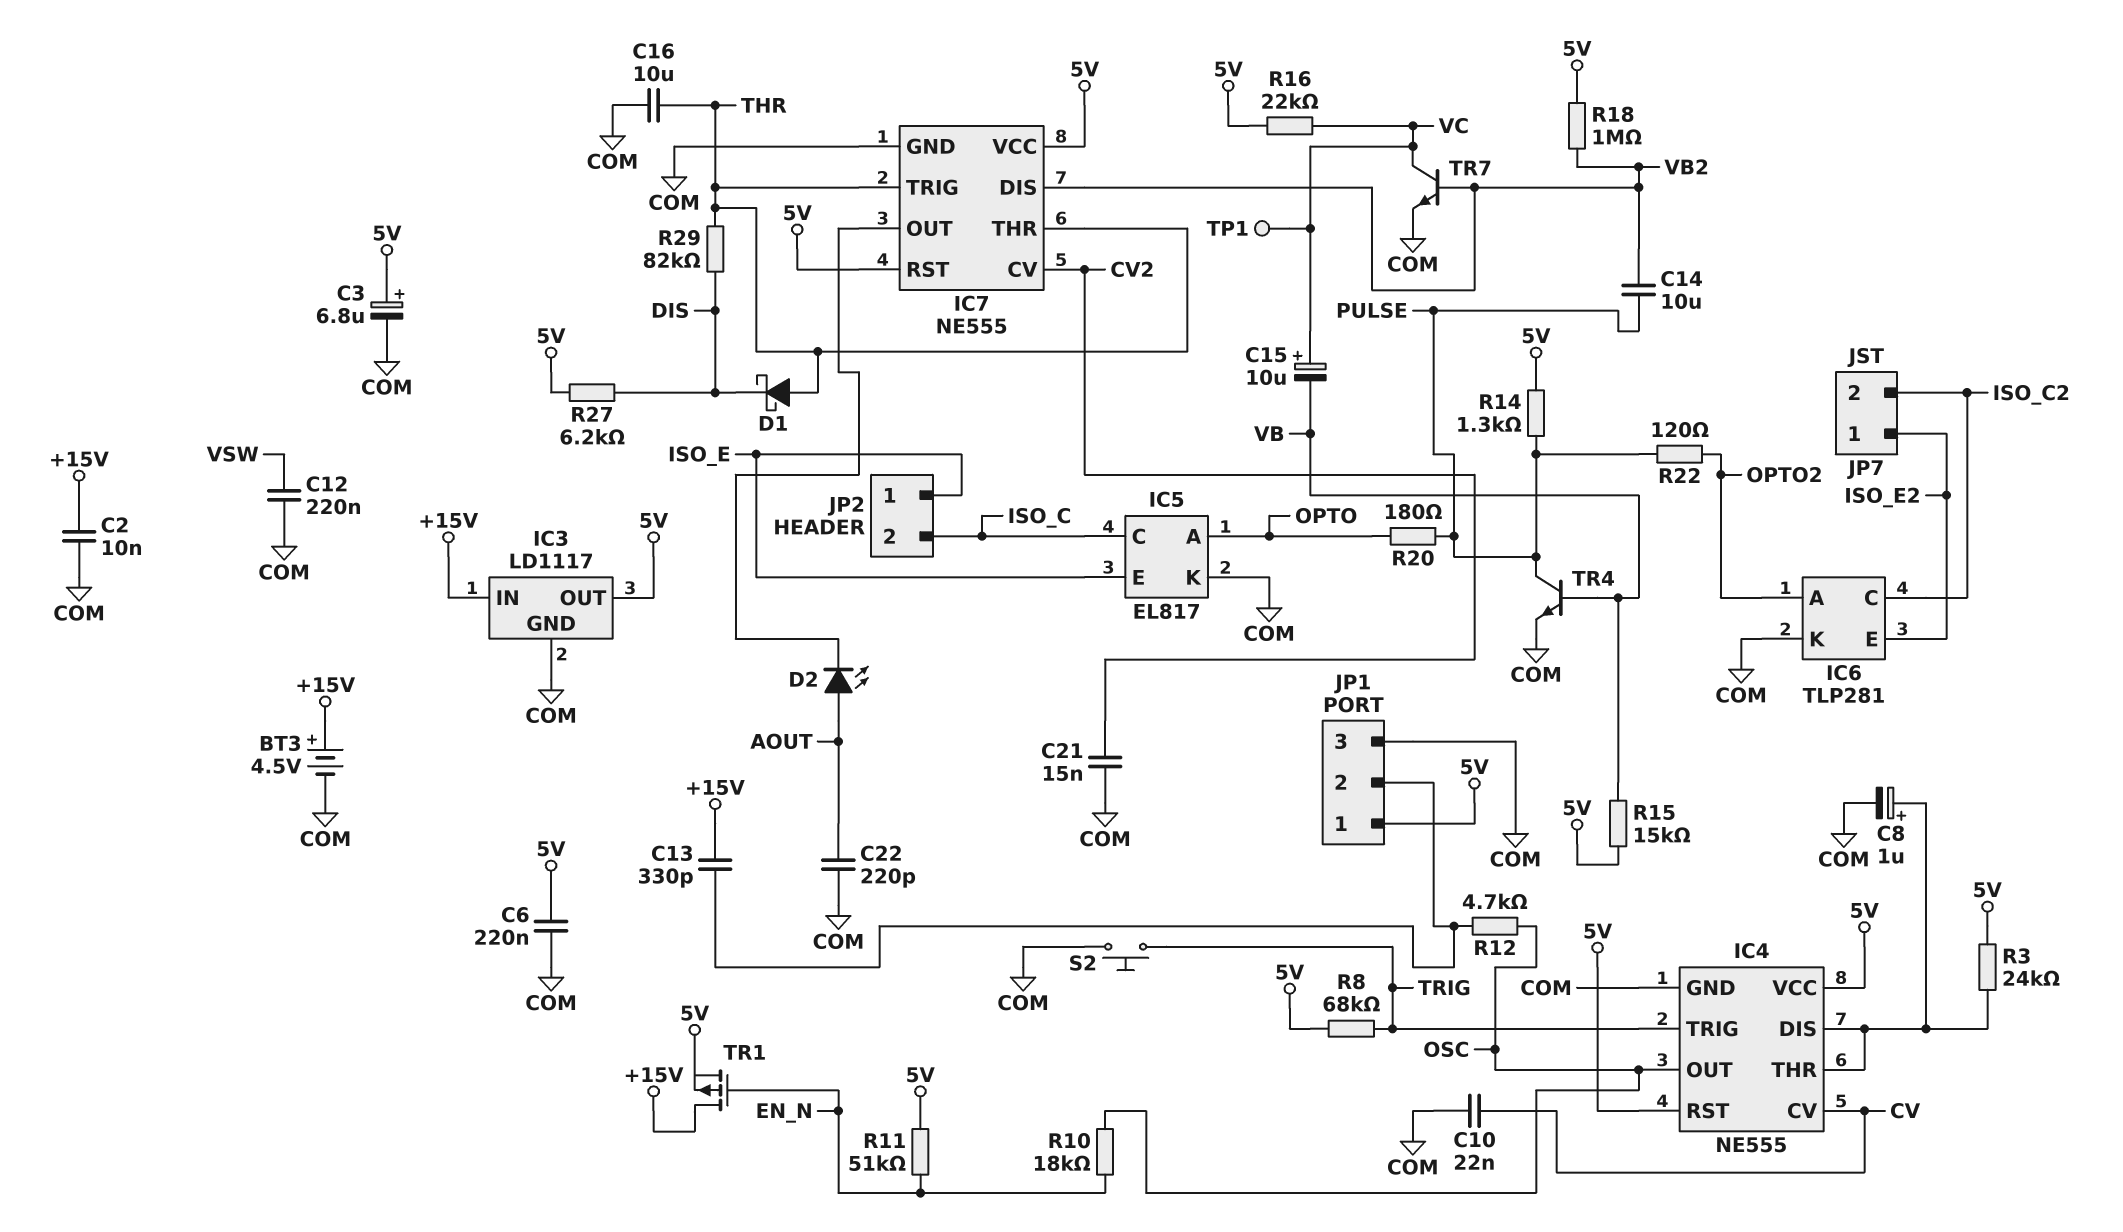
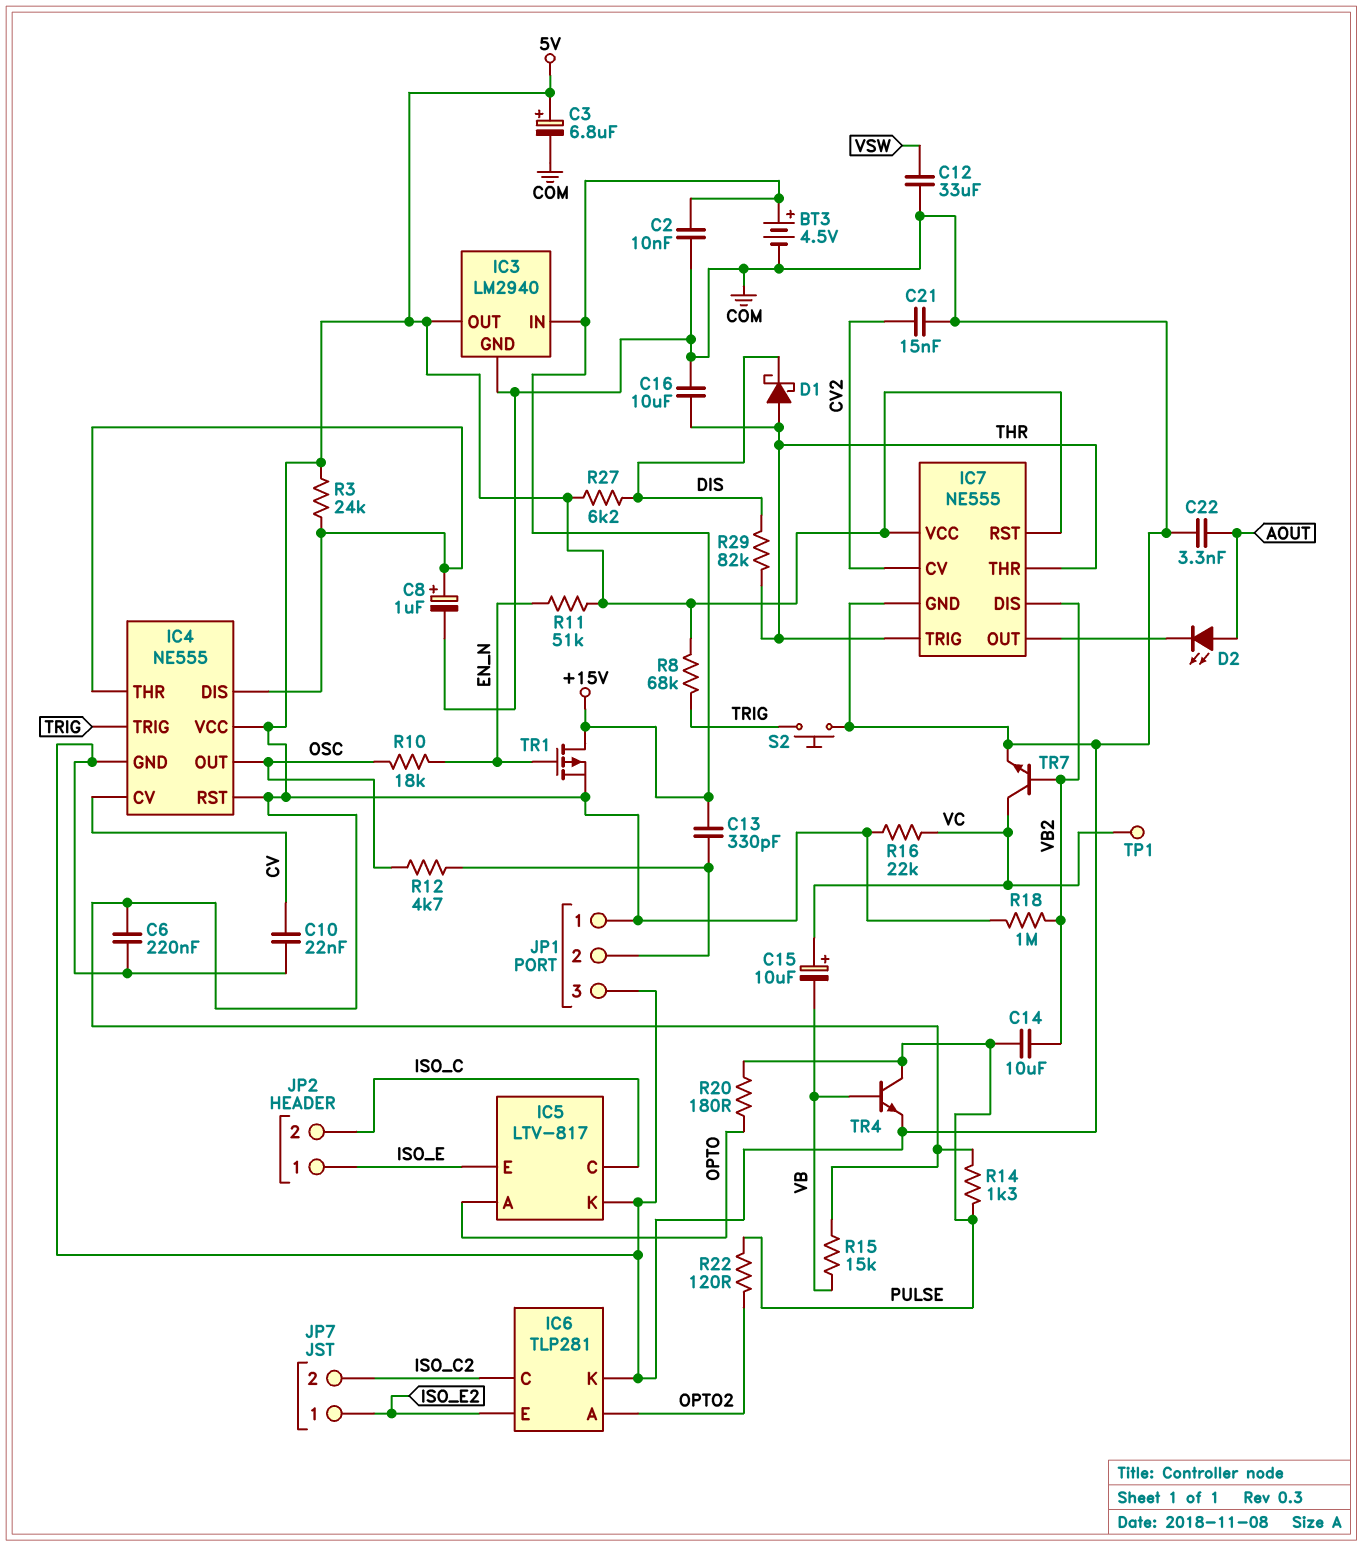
C12: 220nF (COM, VSW) -> 33uF (COM, VSW)
C22: 220pF (AOUT, COM) -> 3.3nF (AOUT, COM)
IC3: LD1117 -> LM2940
IC5: EL817 -> LTV-817

